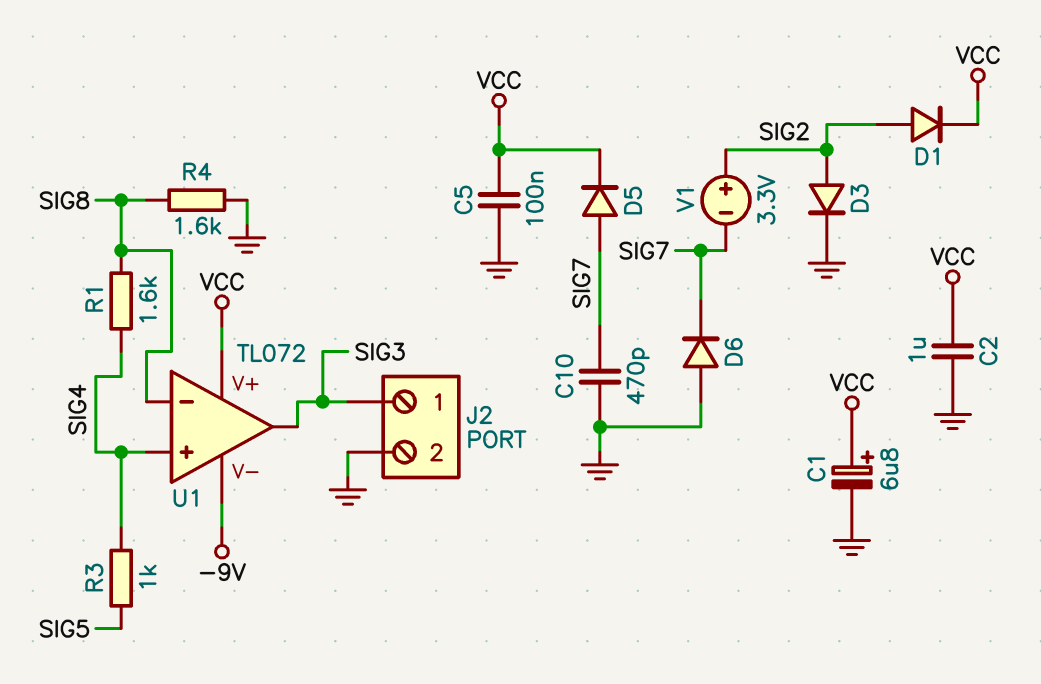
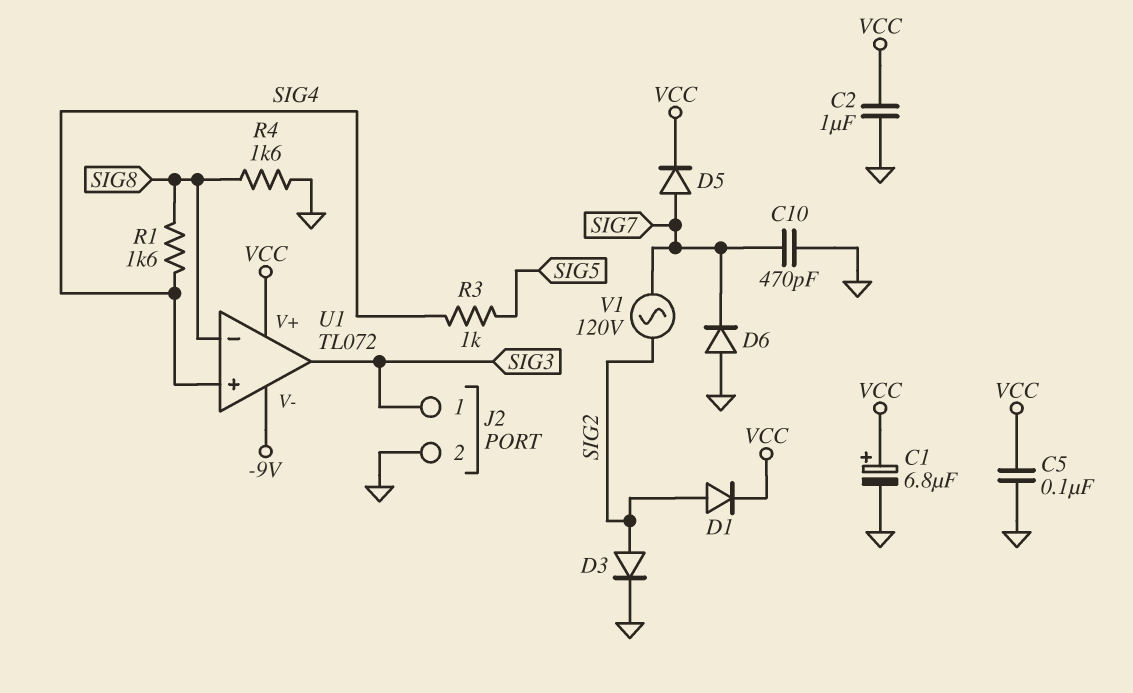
V1: 3.3V (plus SIG2, minus SIG7) -> AC 120V (SIG2, SIG7)

